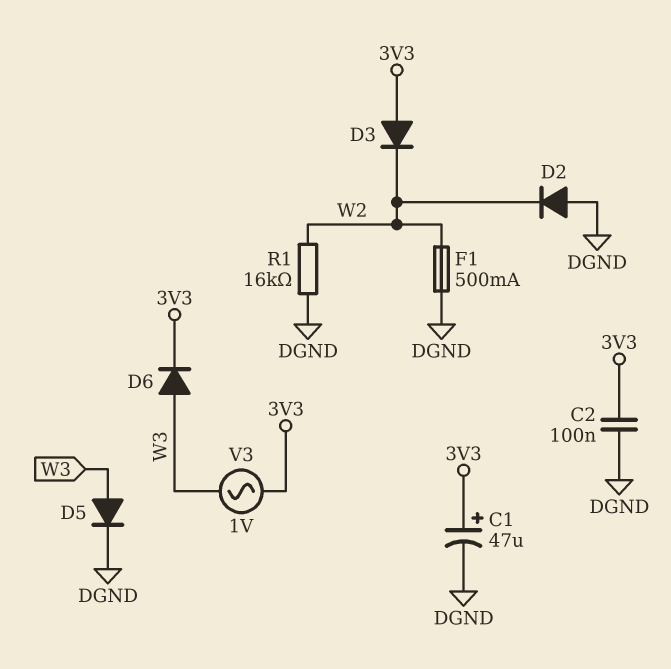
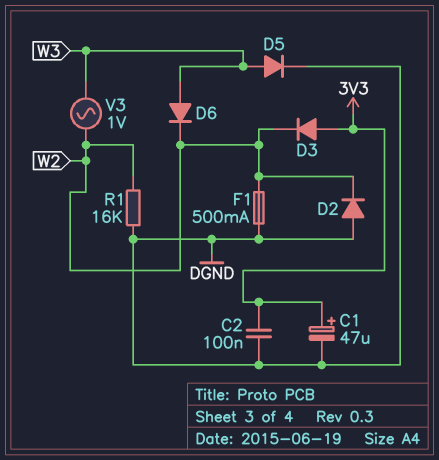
D6: diode (A W3, K 3V3) -> diode (A W3, K W2)
V3: AC 1V (3V3, W3) -> AC 1V (W2, W3)

